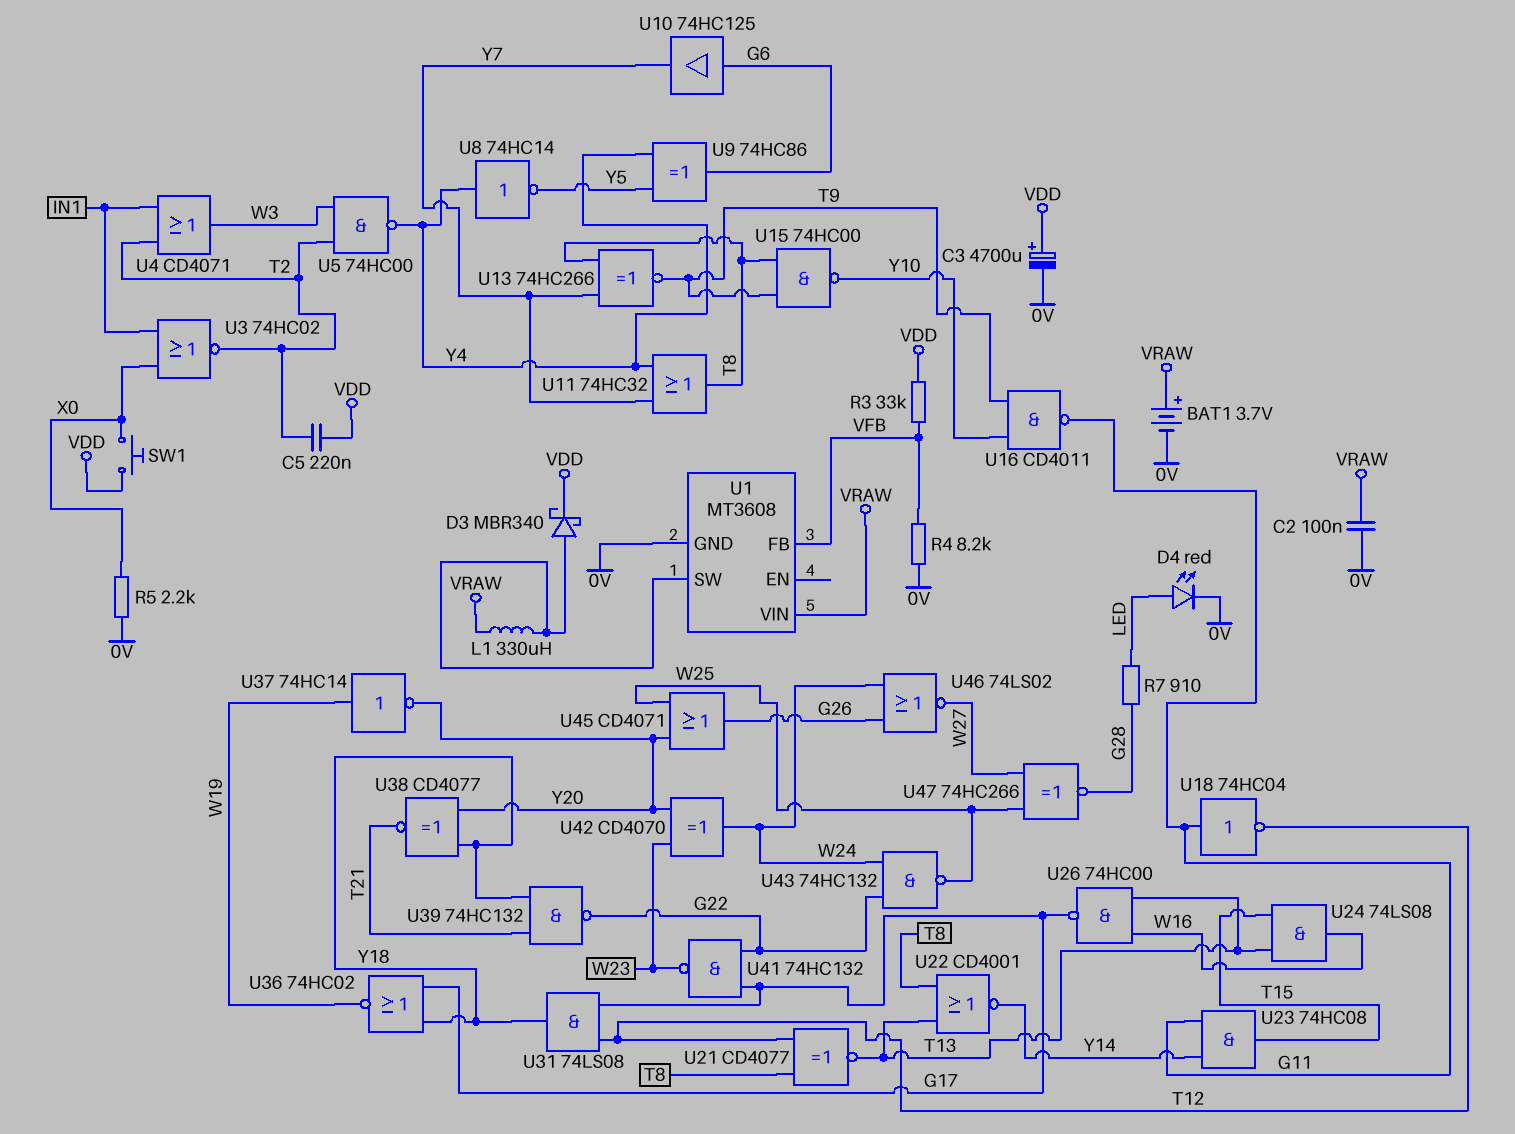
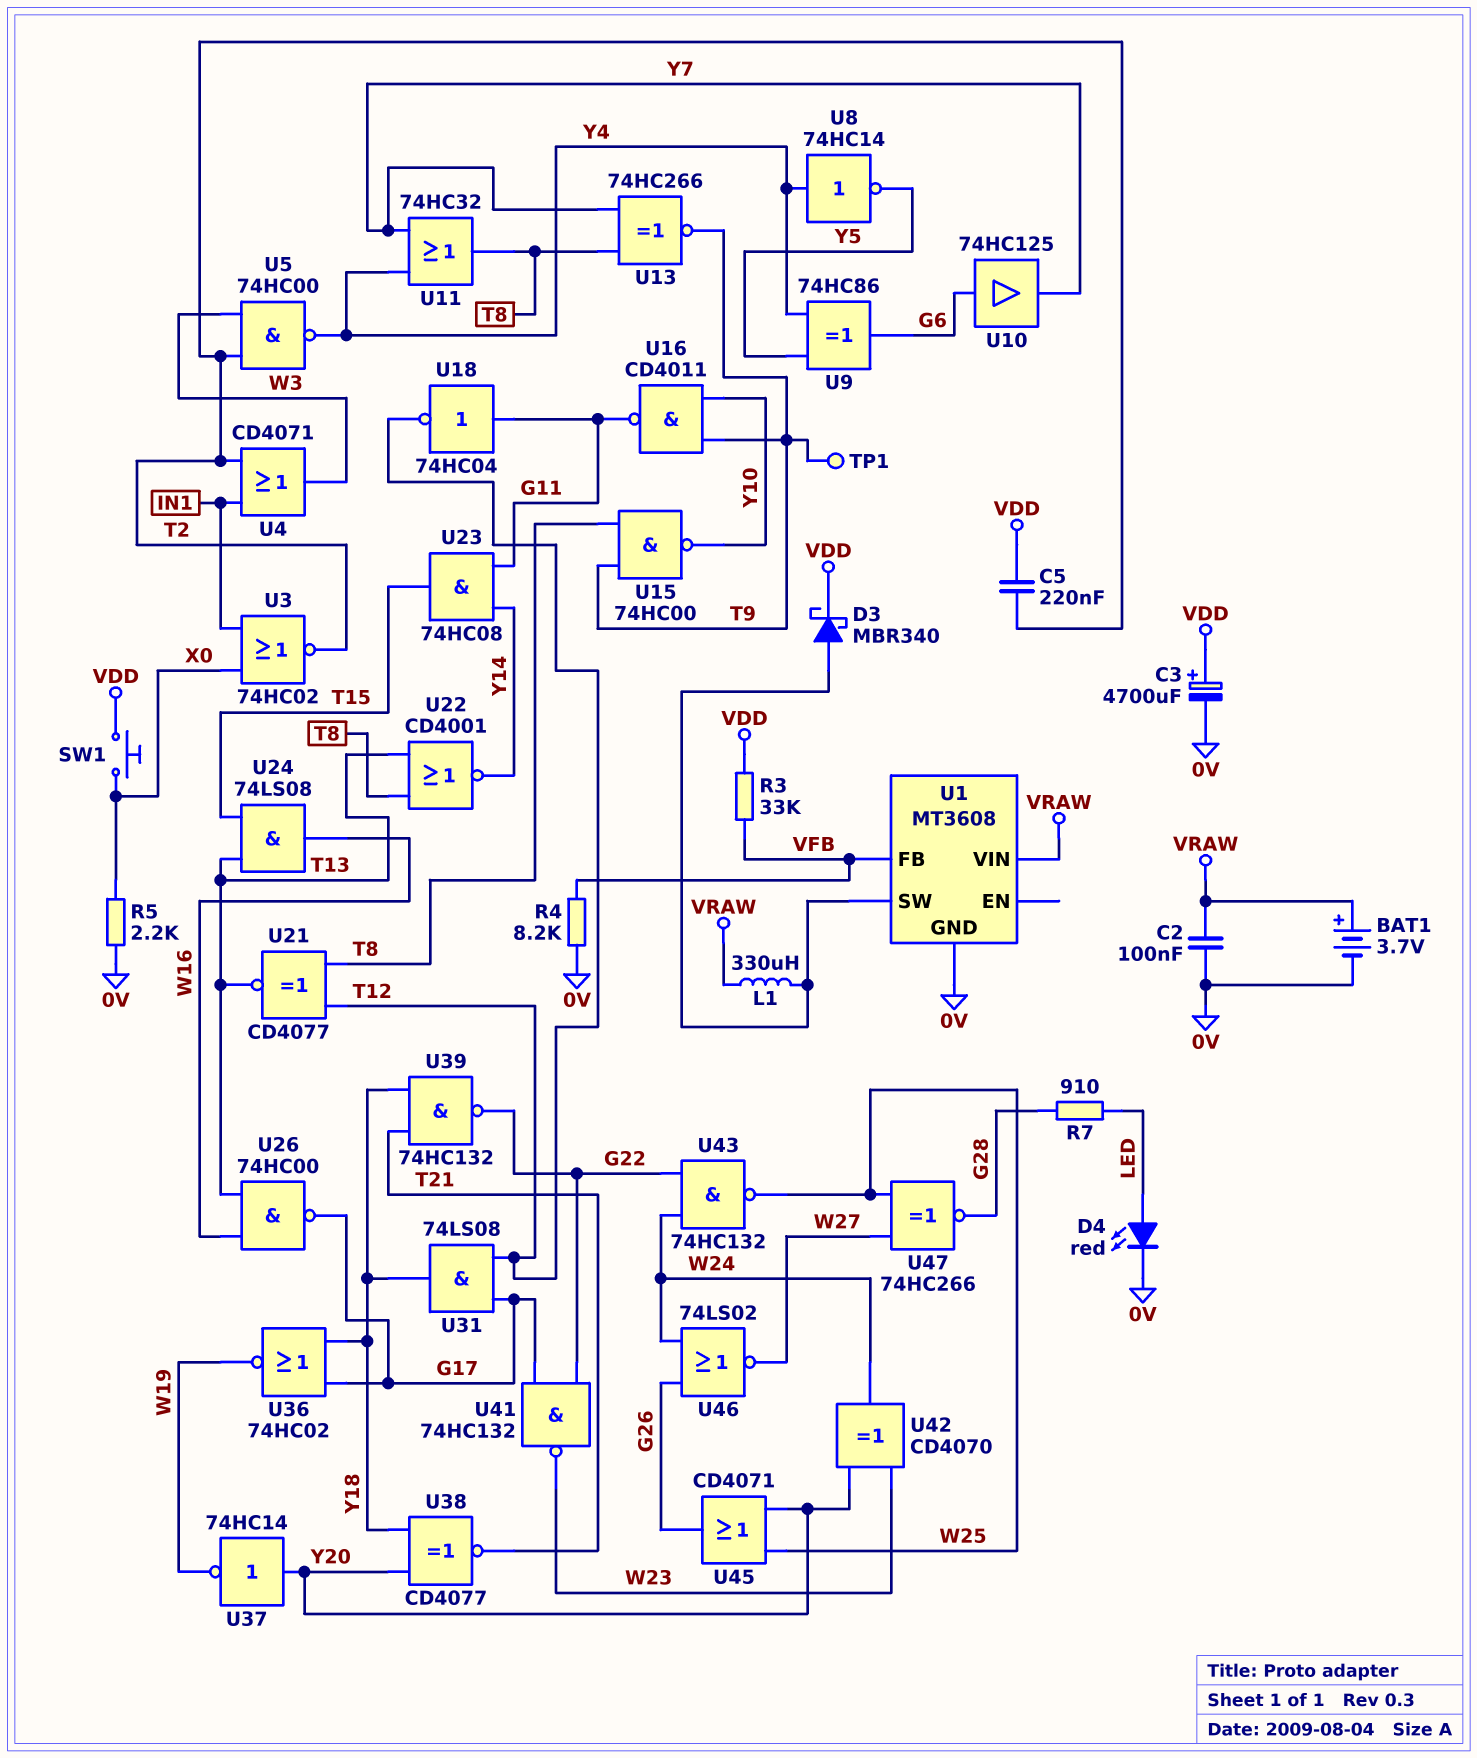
TP1: none -> test point (T9)
U37: NOT 74HC14 (in W19, out Y20) -> NOT 74HC14 (in Y20, out W19)

